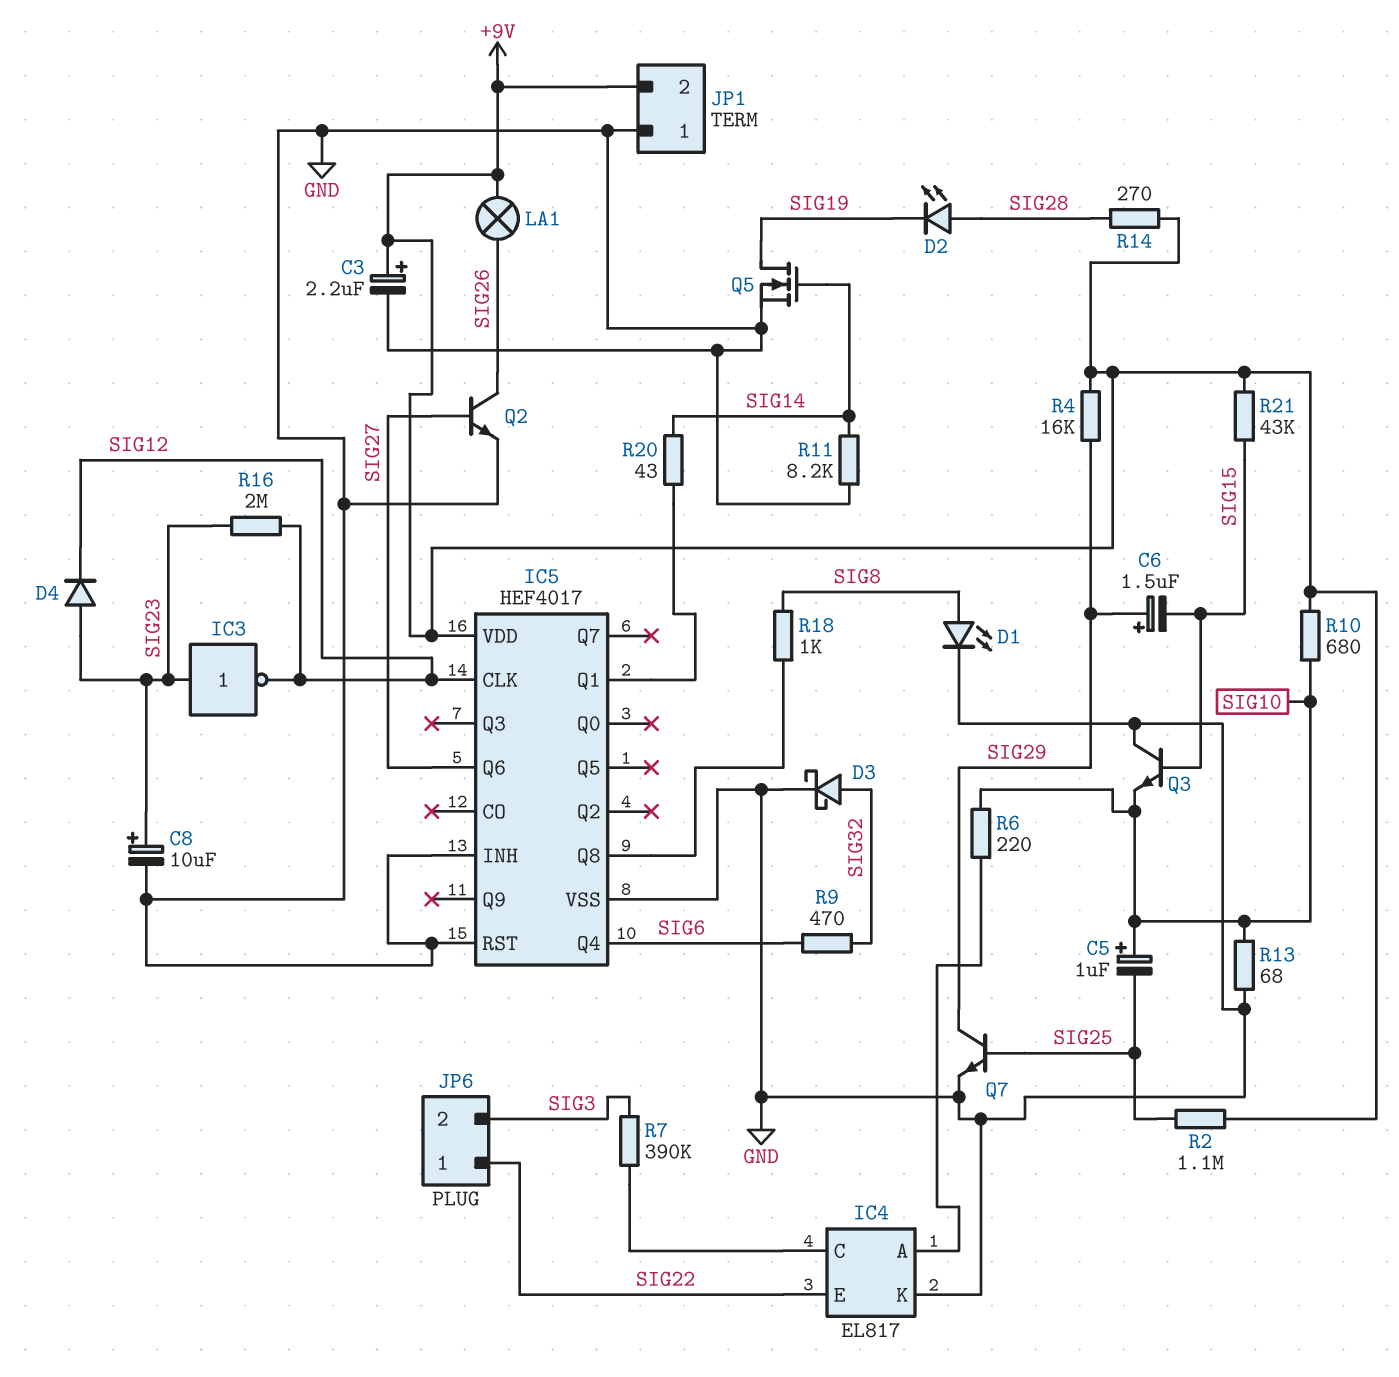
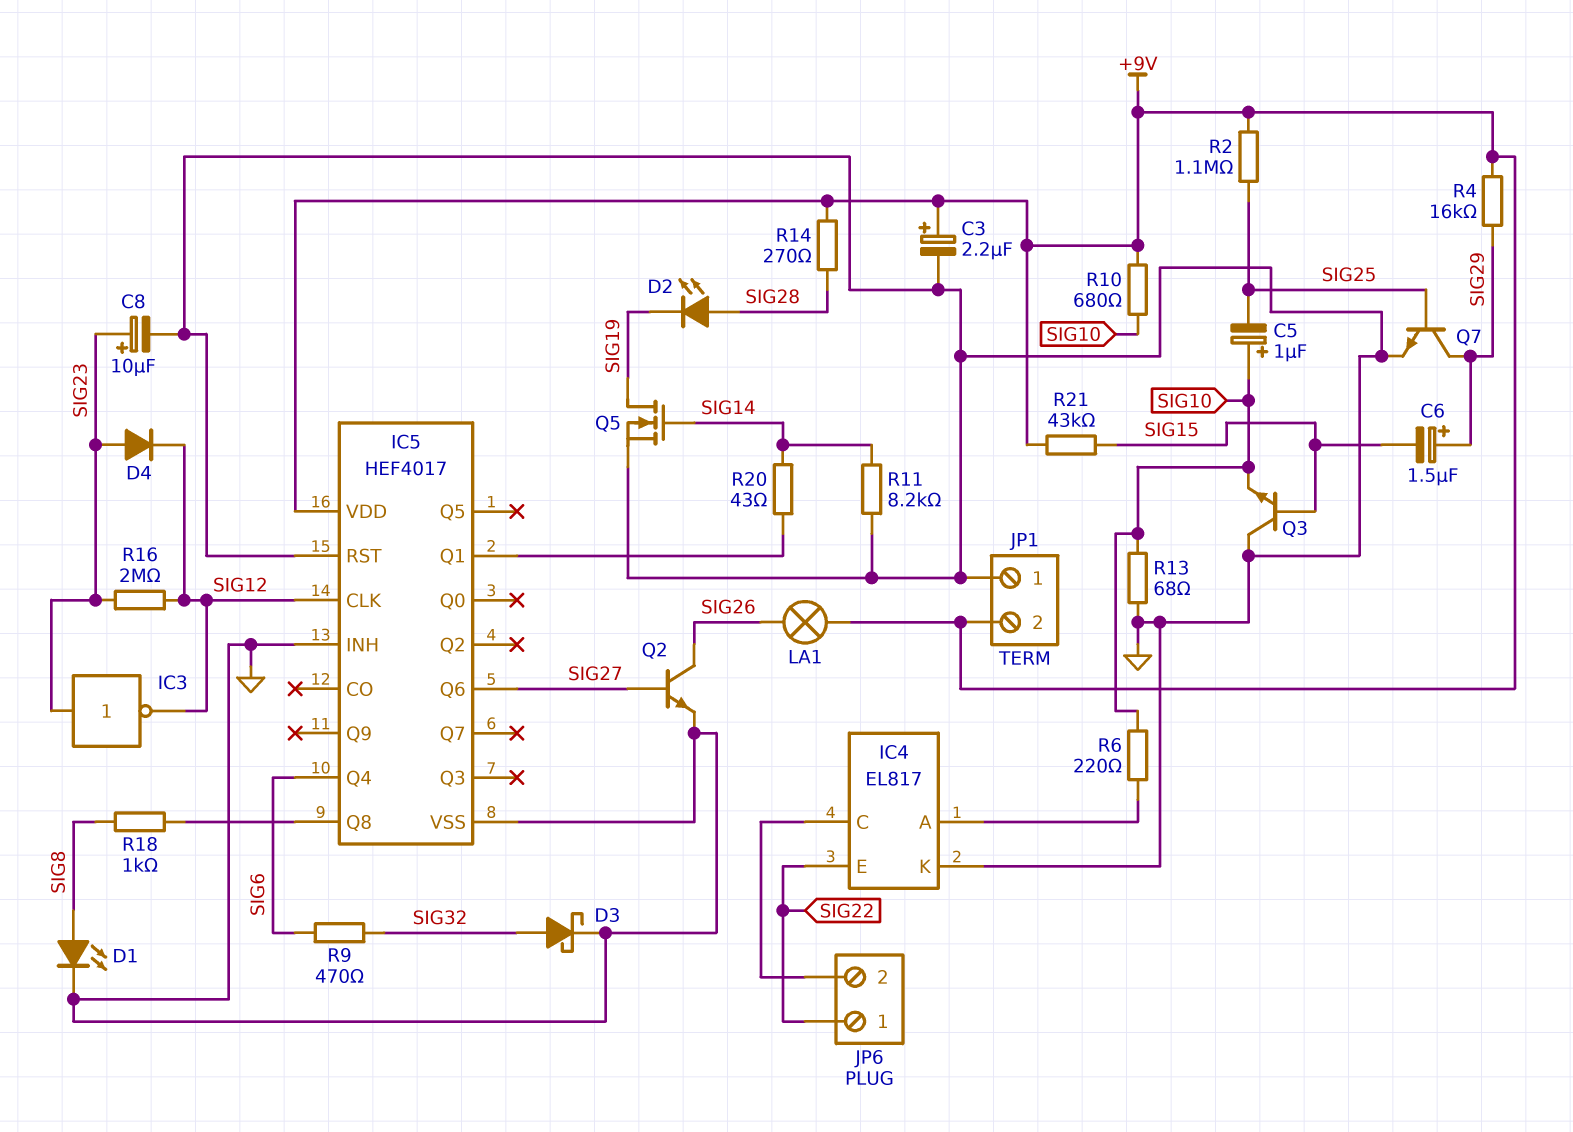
JP6 pin 2: SIG3 -> IC4/C
R7: 390k (IC4/C, SIG3) -> none

